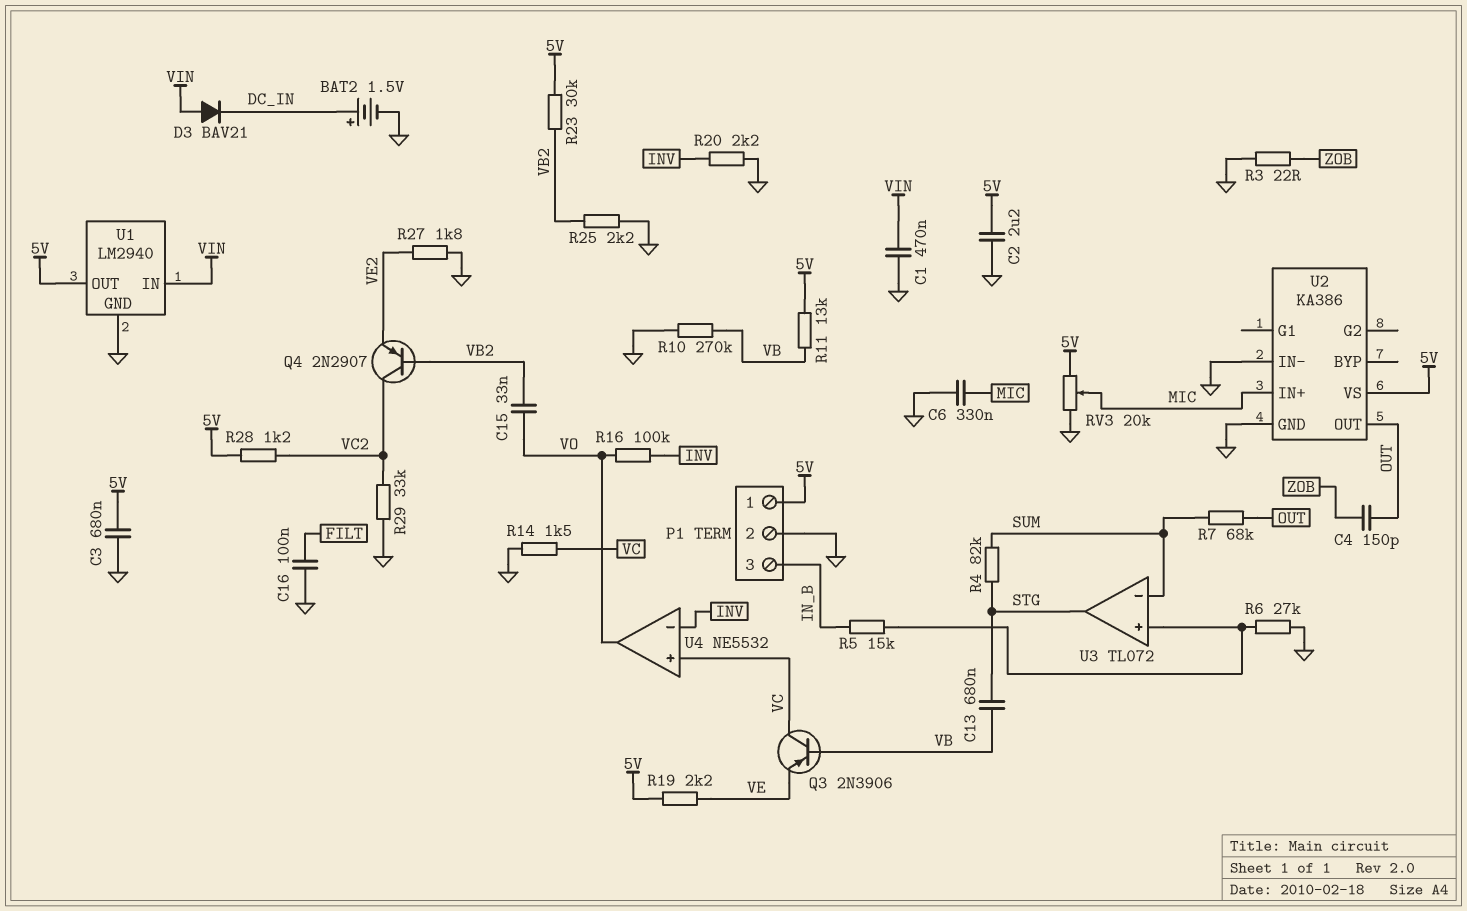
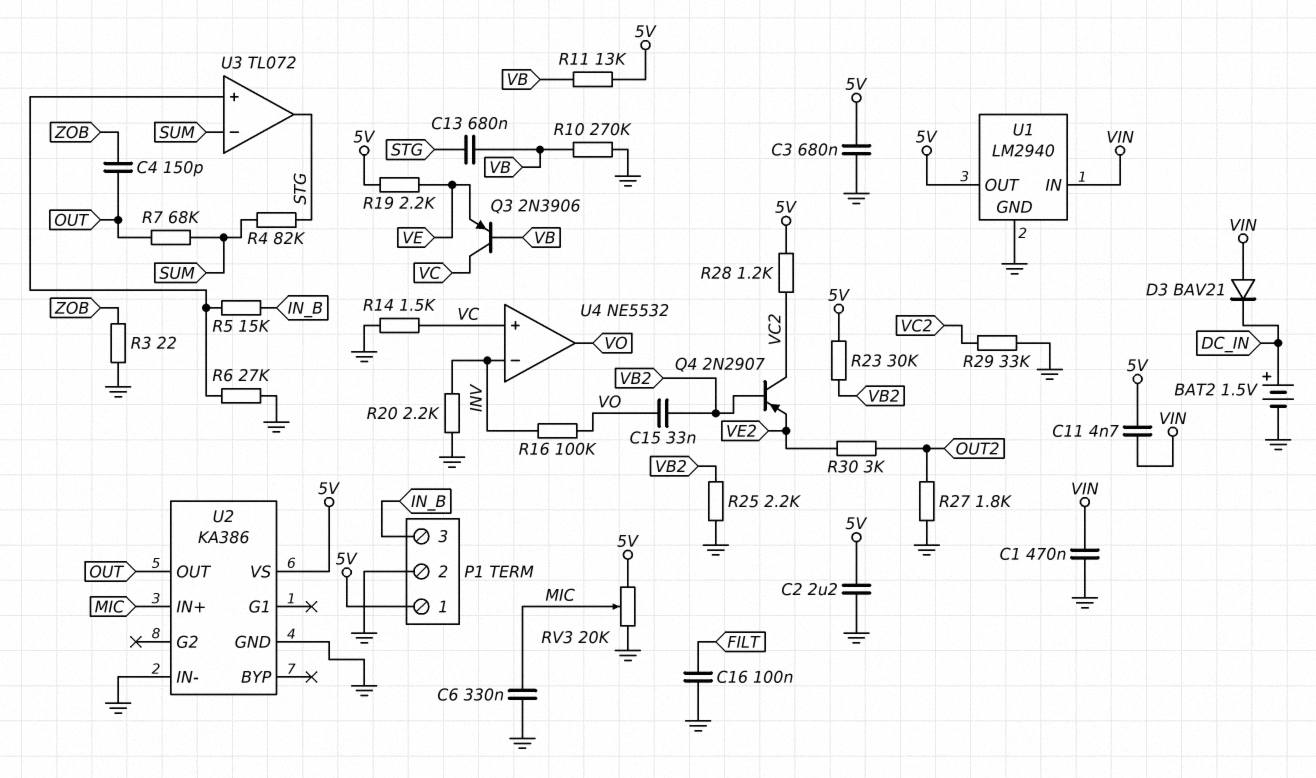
C11: none -> 4.7nF (5V, VIN)
R27: 1.8k (GND, VE2) -> 1.8k (GND, OUT2)
R30: none -> 3k (OUT2, VE2)

